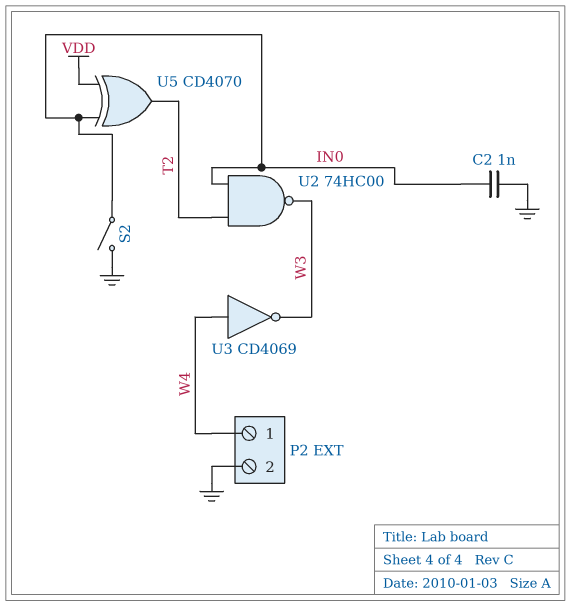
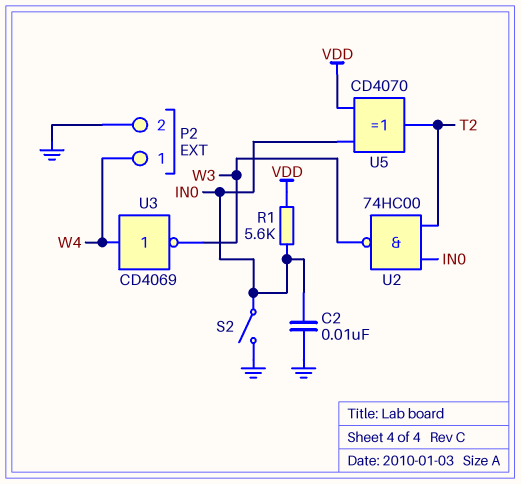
C2: 1nF (GND, IN0) -> 10nF (GND, IN0)
R1: none -> 5.6k (IN0, VDD)

